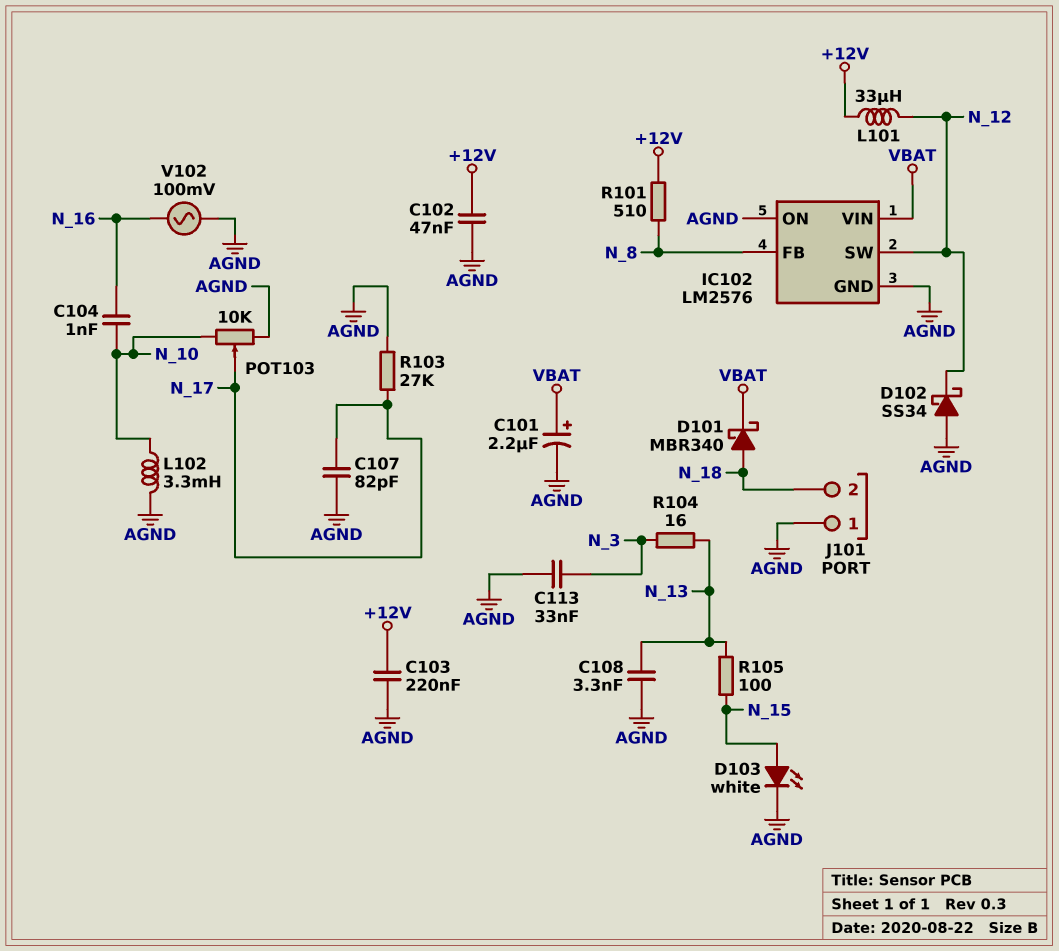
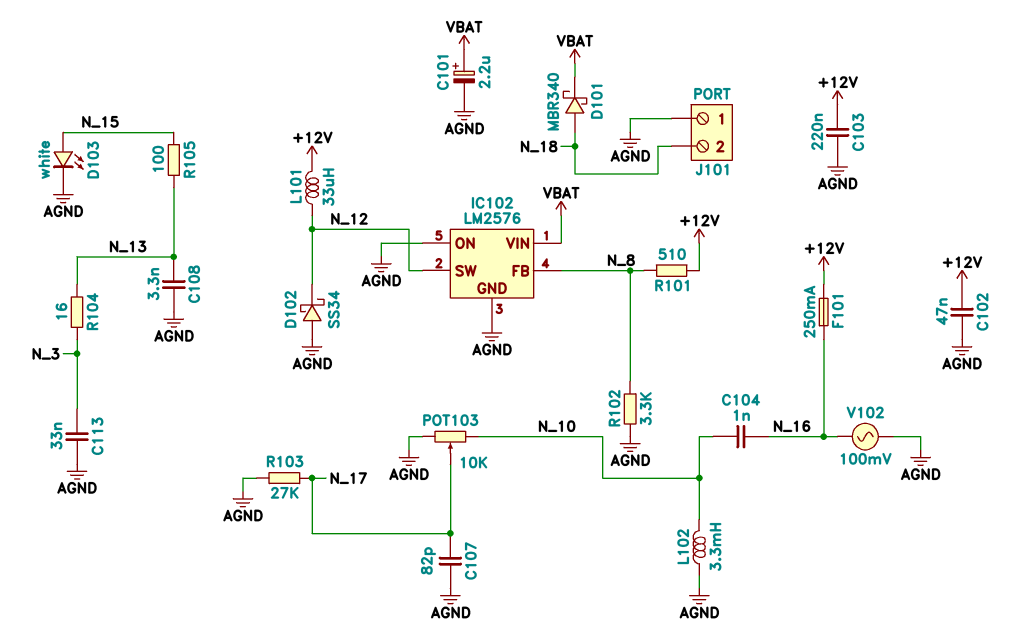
F101: none -> 250mA (+12V, N_16)
R102: none -> 3.3k (AGND, N_8)

